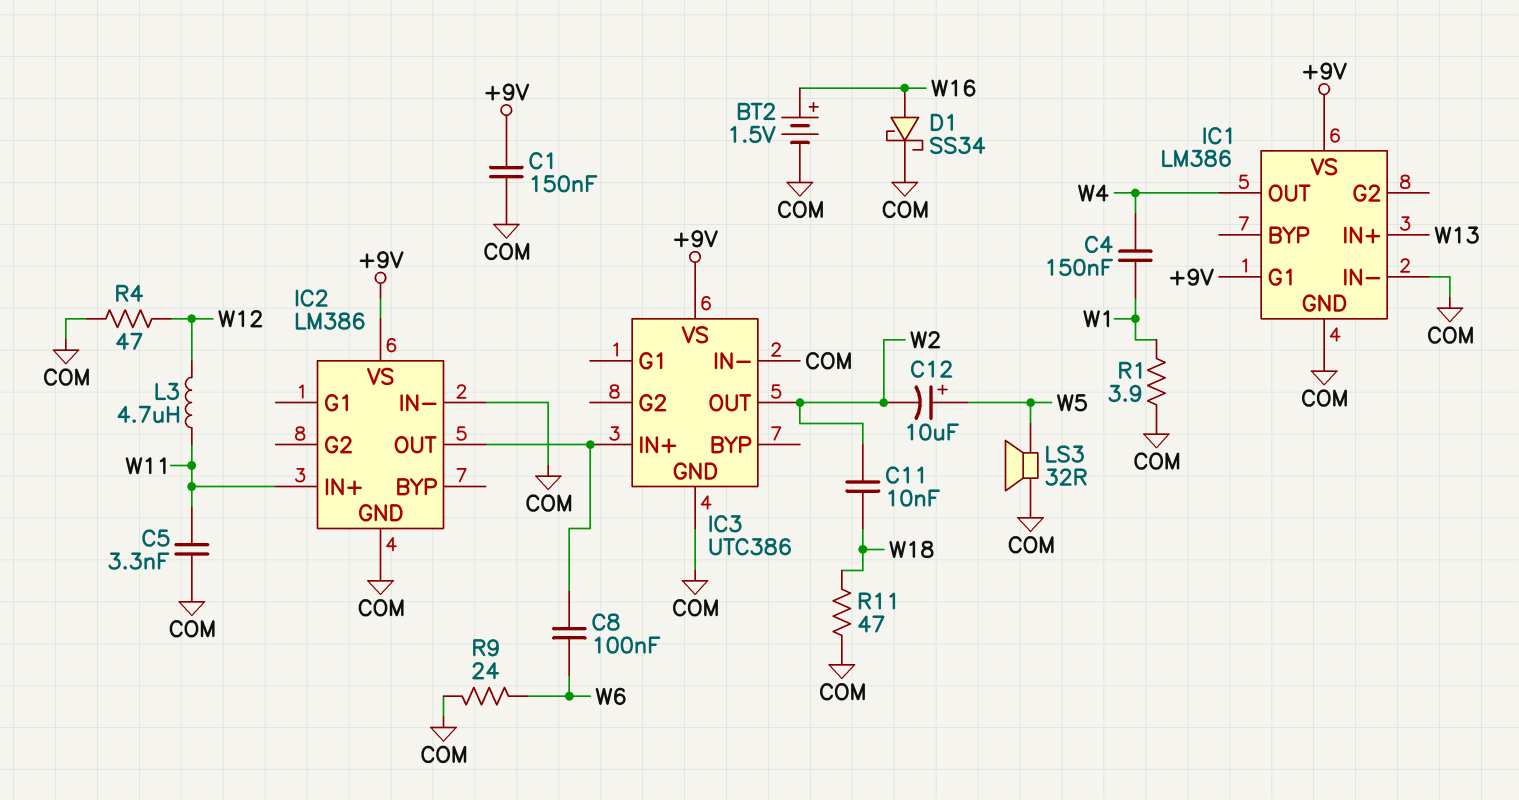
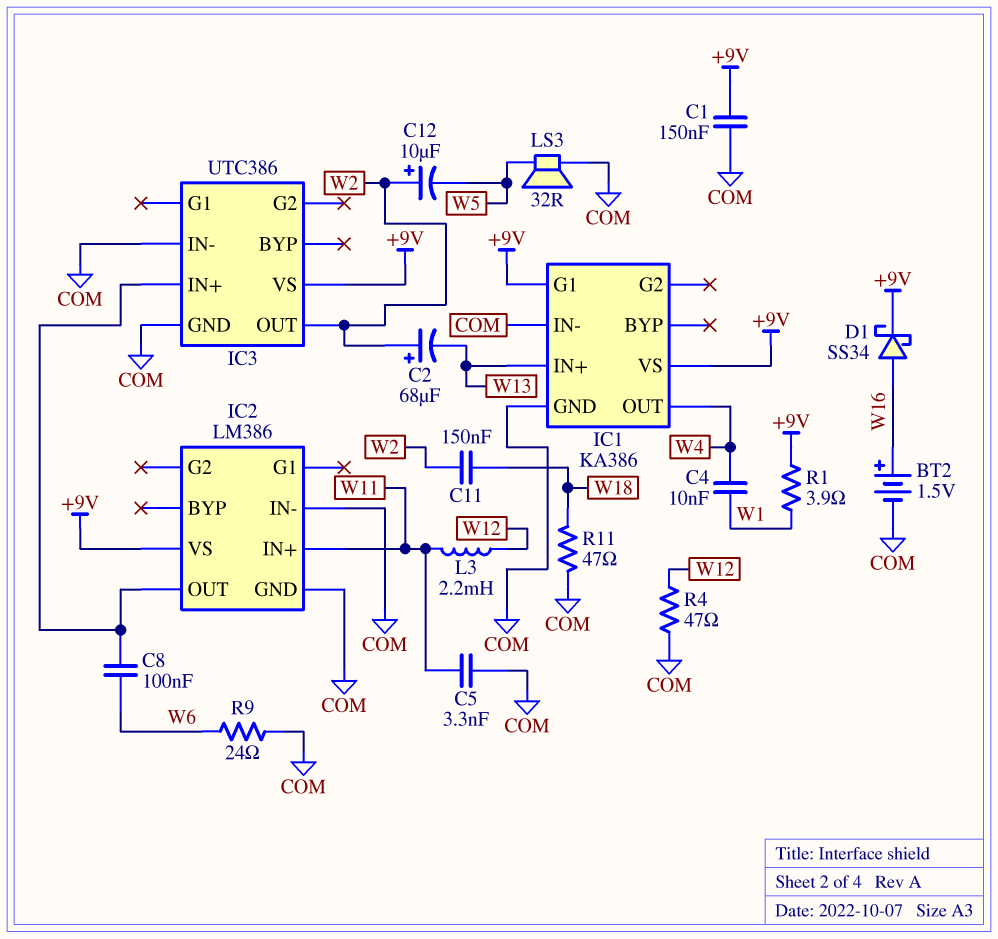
C2: none -> 68uF (plus W2, minus W13)
C4: 150nF (W1, W4) -> 10nF (W1, W4)
C11: 10nF (W2, W18) -> 150nF (W2, W18)
C12: 10uF (plus W5, minus W2) -> 10uF (plus W2, minus W5)
D1: schottky SS34 (A W16, K COM) -> schottky SS34 (A W16, K +9V)
IC1: LM386 -> KA386
L3: 4.7uH (W11, W12) -> 2.2mH (W11, W12)
R1: 3.9 (COM, W1) -> 3.9 (+9V, W1)

